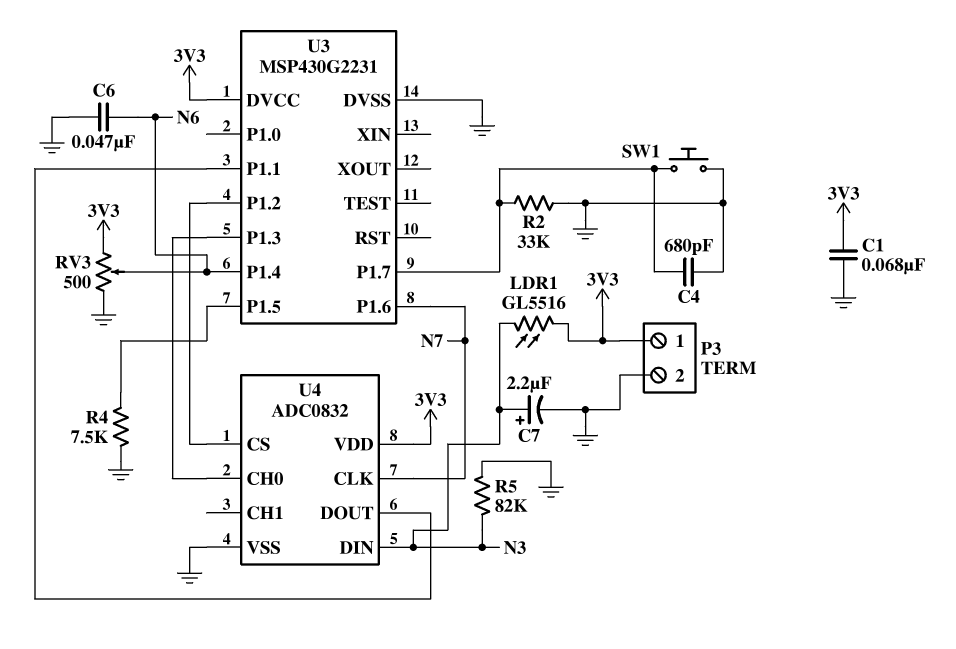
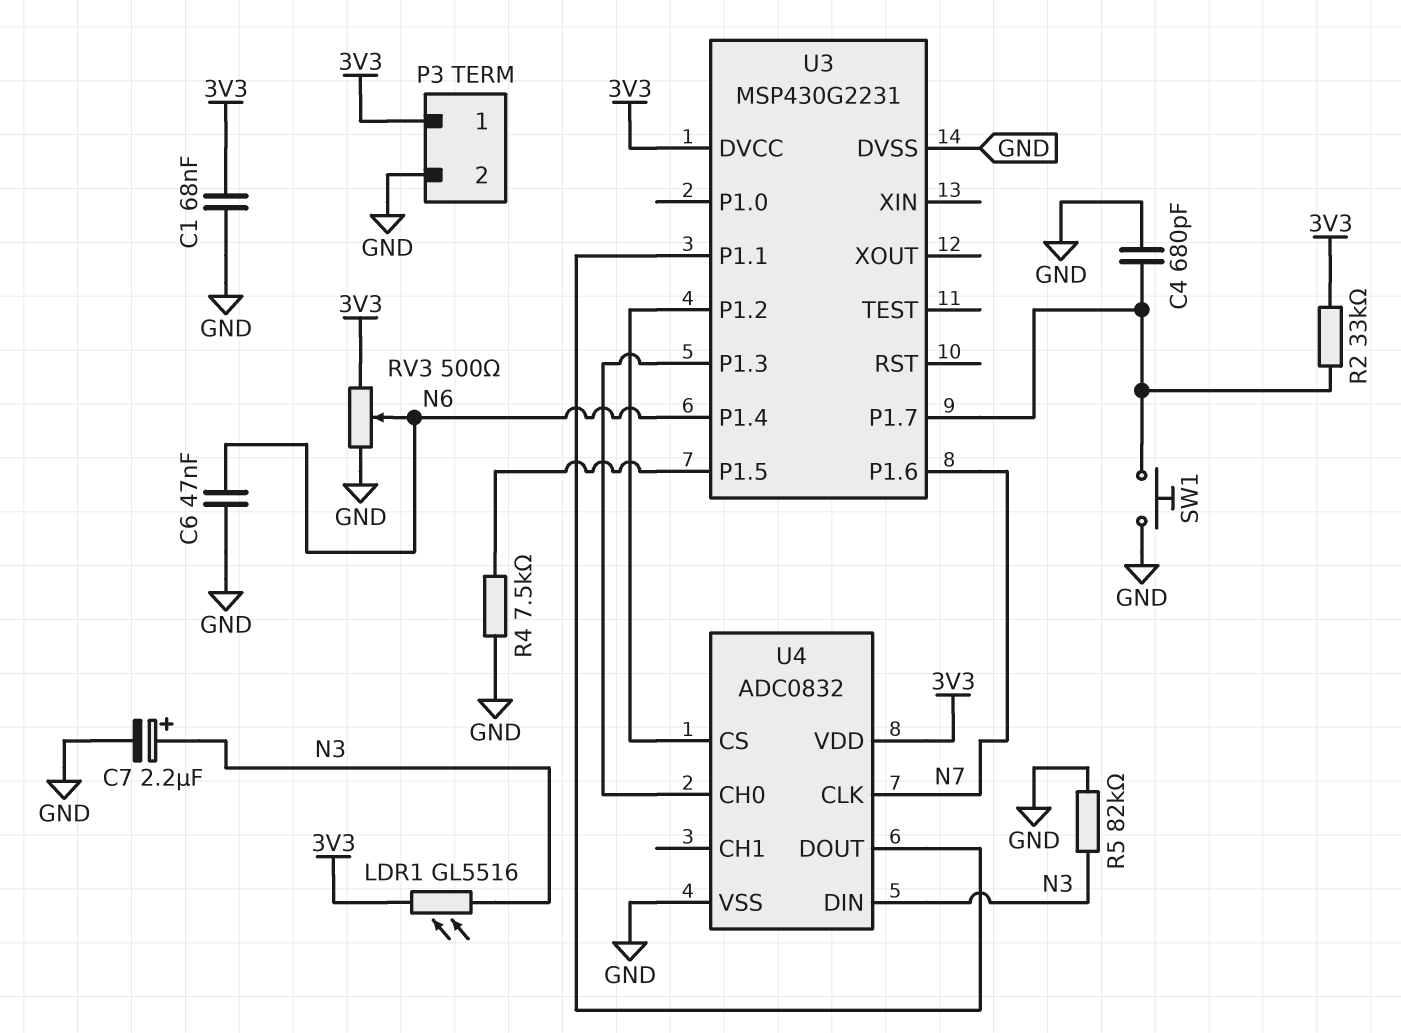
R2: 33k (GND, U3/P1.7) -> 33k (3V3, U3/P1.7)

